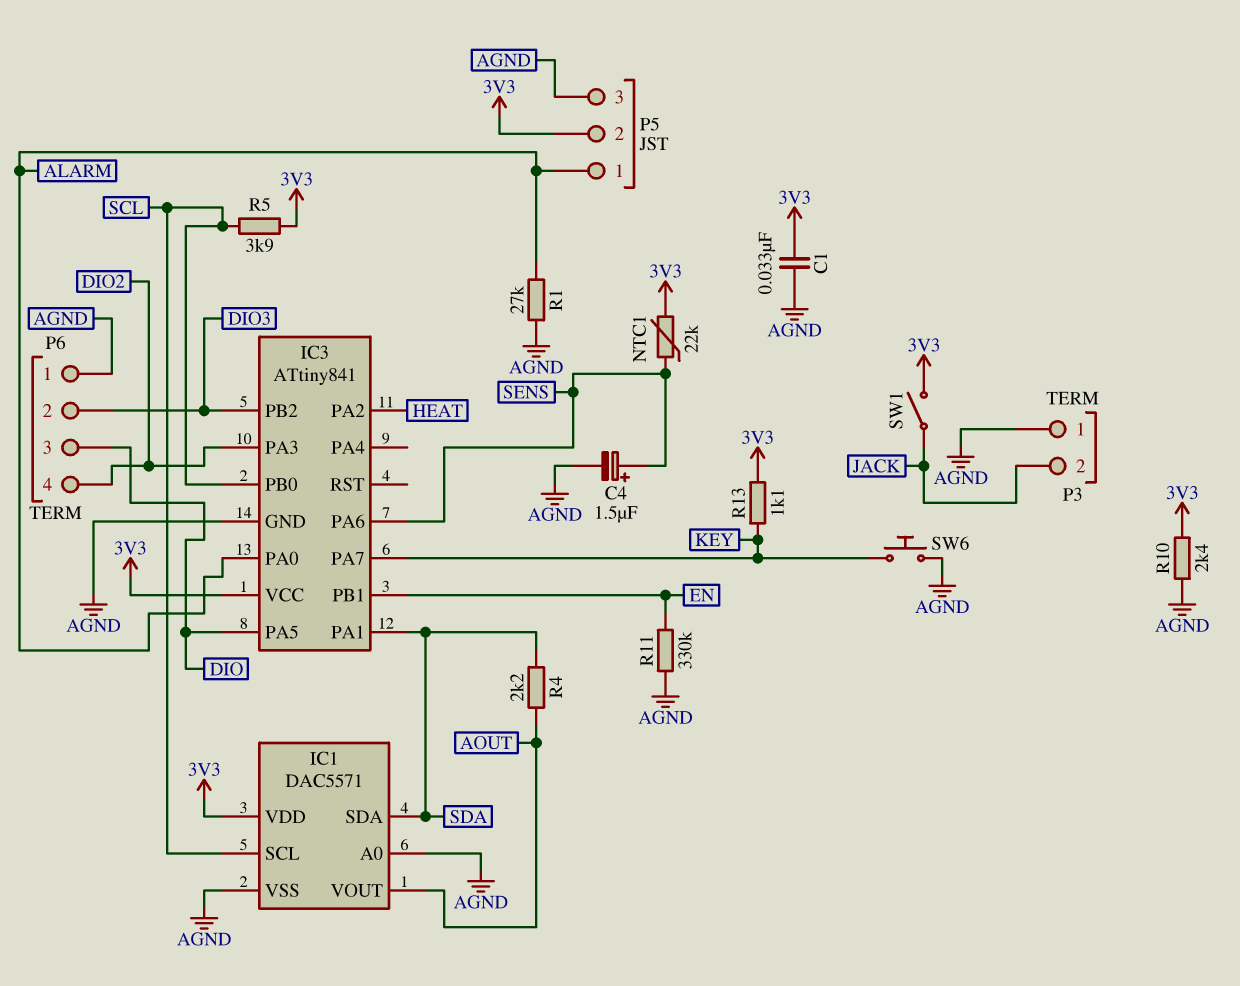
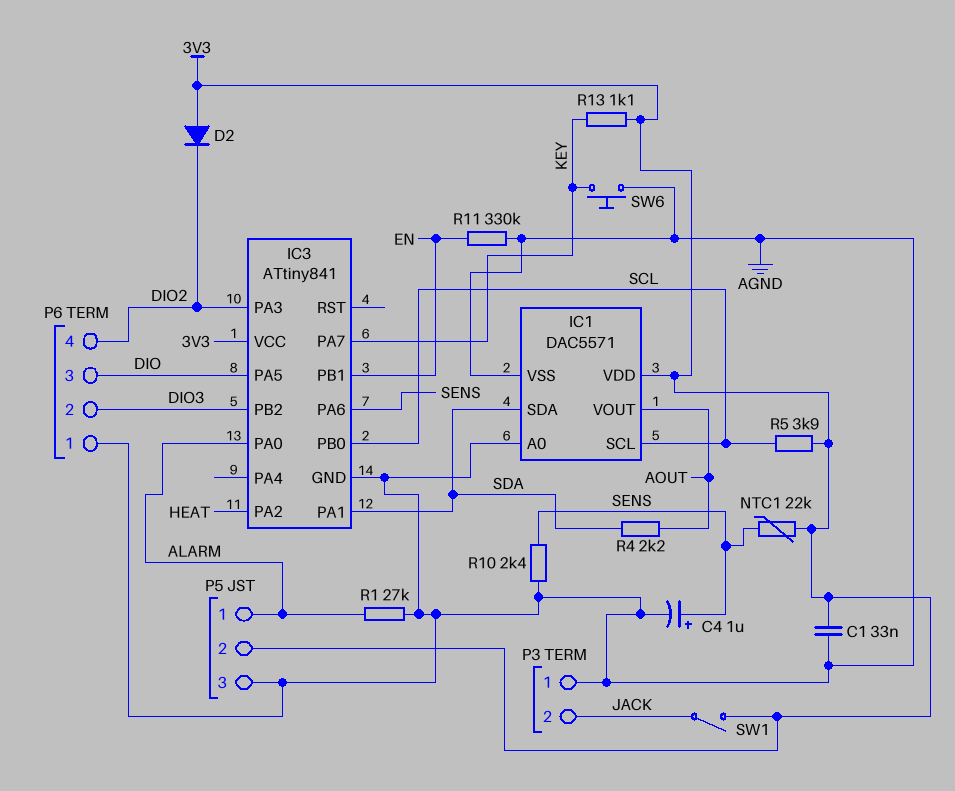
C4: 1.5uF (plus SENS, minus AGND) -> 1uF (plus SENS, minus AGND)
D2: none -> diode (A 3V3, K DIO2)
R10: 2.4k (3V3, AGND) -> 2.4k (AGND, SENS)

